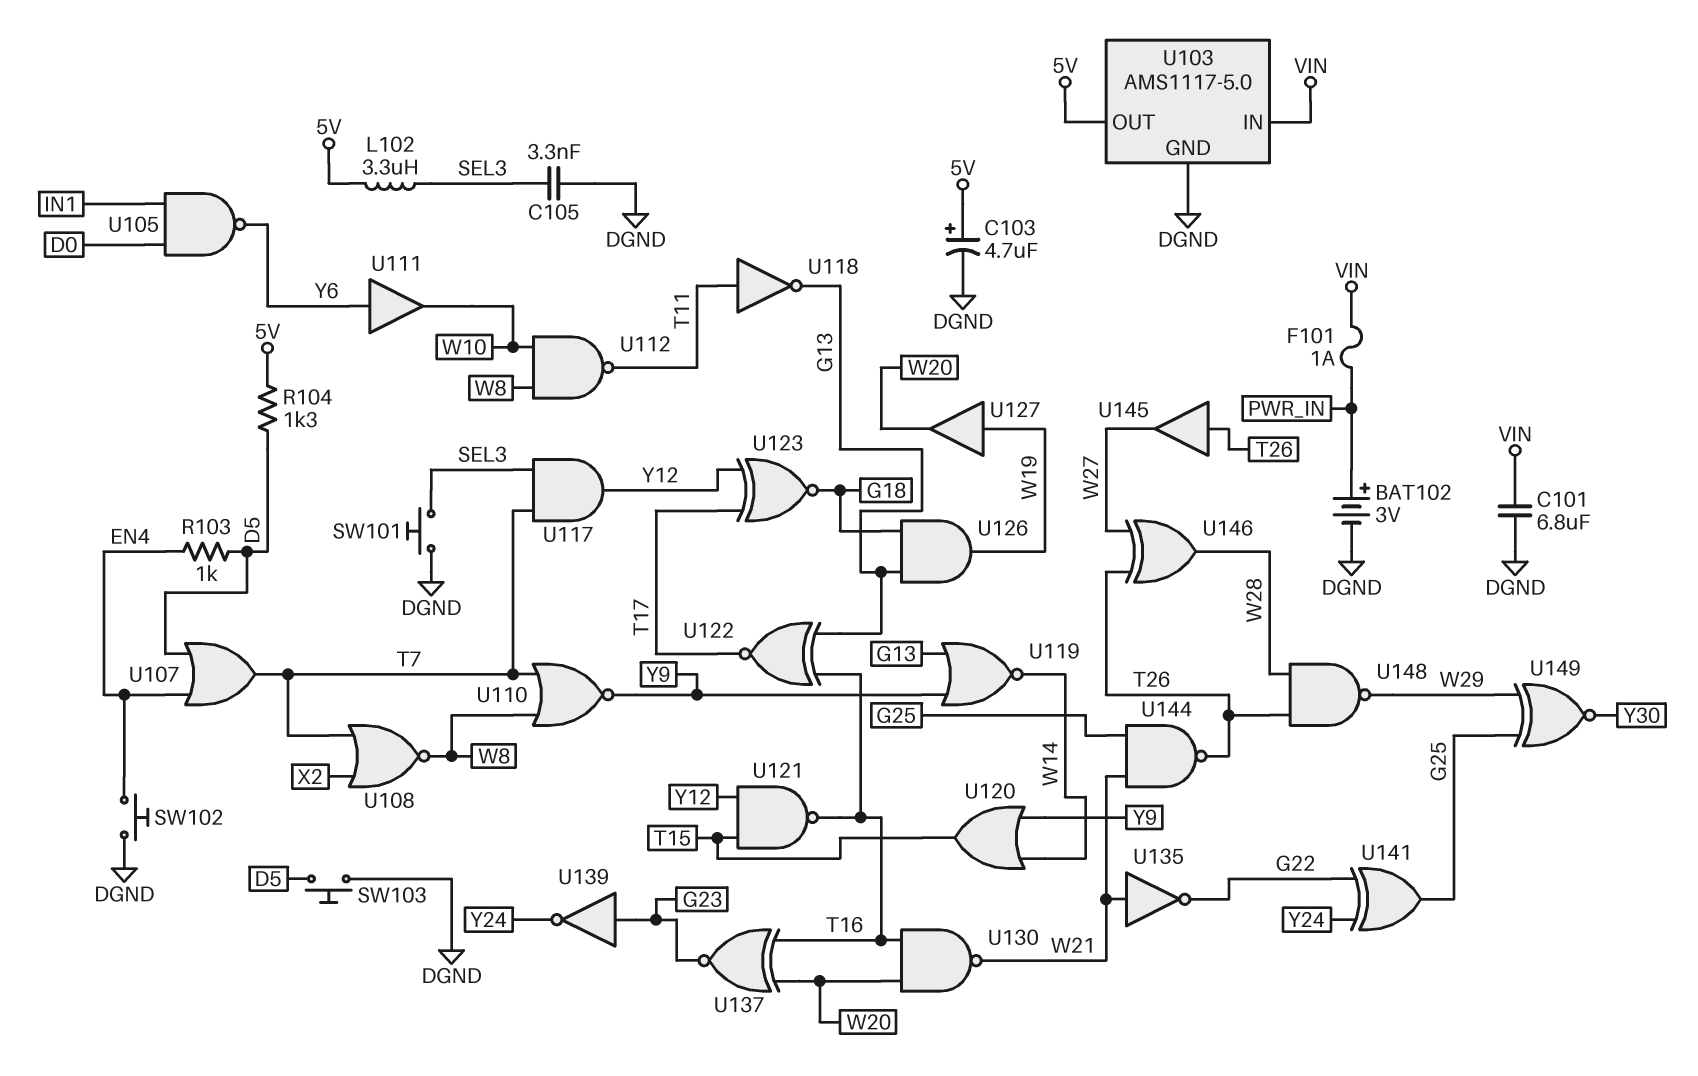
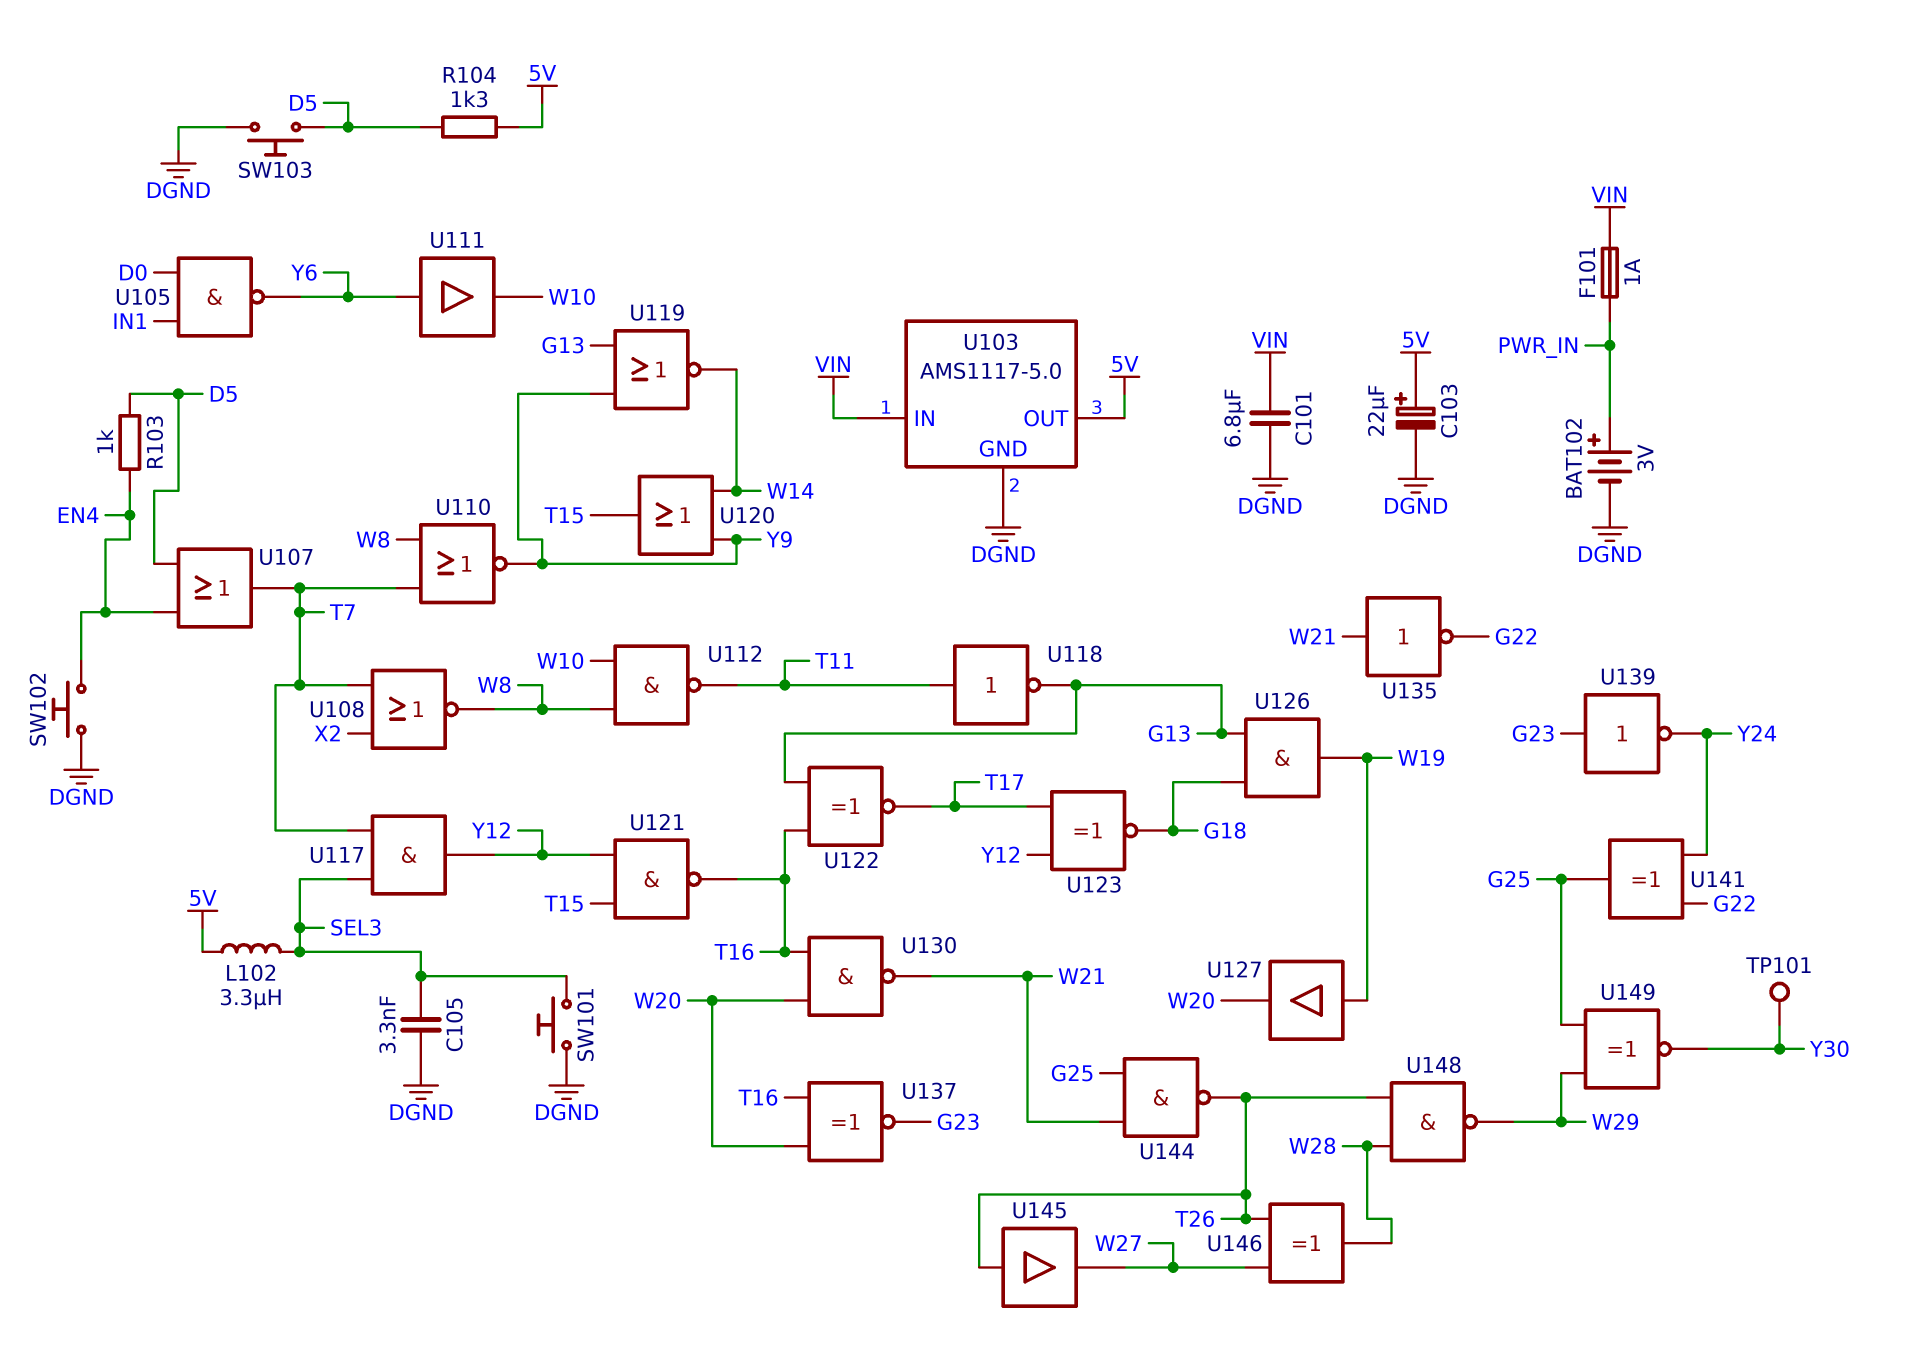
C103: 4.7uF (plus 5V, minus DGND) -> 22uF (plus 5V, minus DGND)
TP101: none -> test point (Y30)

